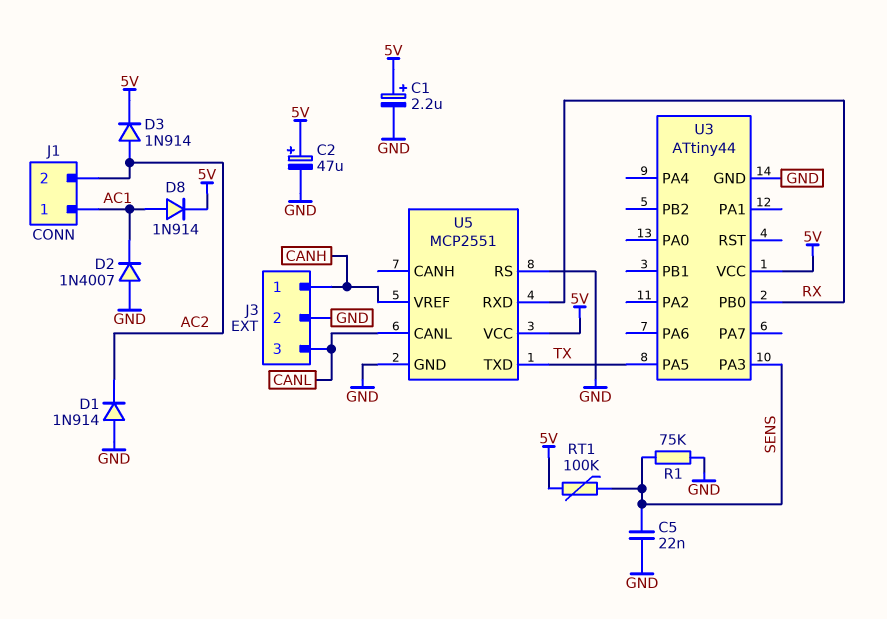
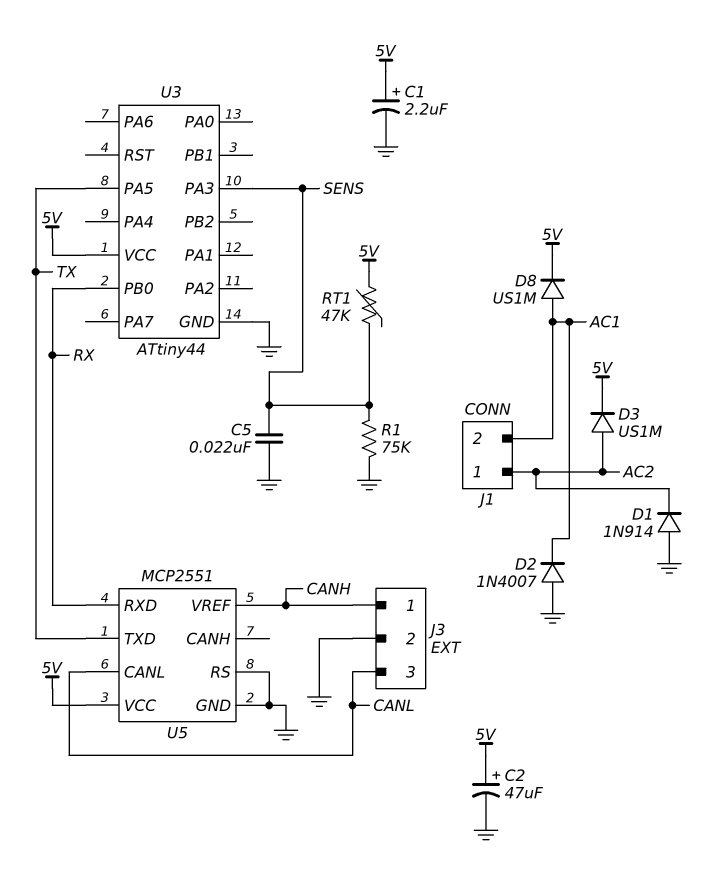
D3: diode 1N914 (A AC2, K 5V) -> diode US1M (A AC2, K 5V)
D8: diode 1N914 (A AC1, K 5V) -> diode US1M (A AC1, K 5V)
J1 pin 1: AC1 -> AC2
J1 pin 2: AC2 -> AC1
RT1: 100k (5V, SENS) -> 47k (5V, SENS)

